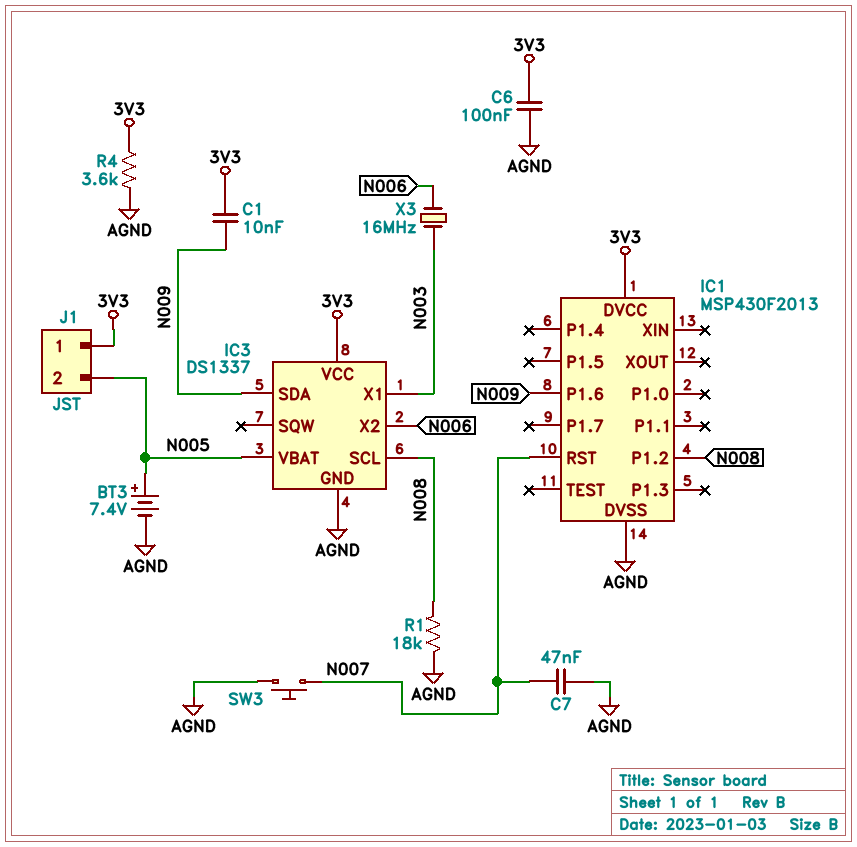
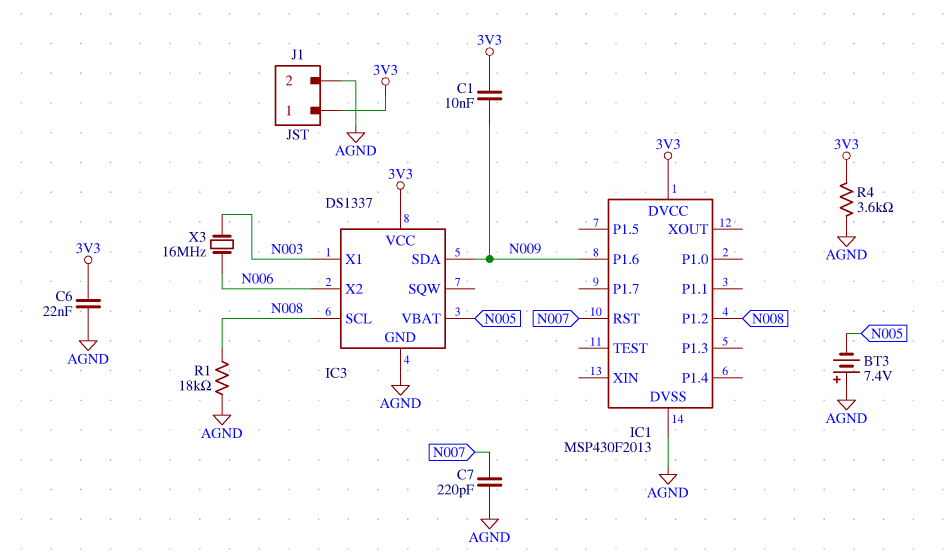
BT3: 7.4V (plus N005, minus AGND) -> 7.4V (plus AGND, minus N005)
C6: 100nF (3V3, AGND) -> 22nF (3V3, AGND)
C7: 47nF (AGND, N007) -> 220pF (AGND, N007)
J1 pin 2: N005 -> AGND
SW3: button (AGND, N007) -> none

